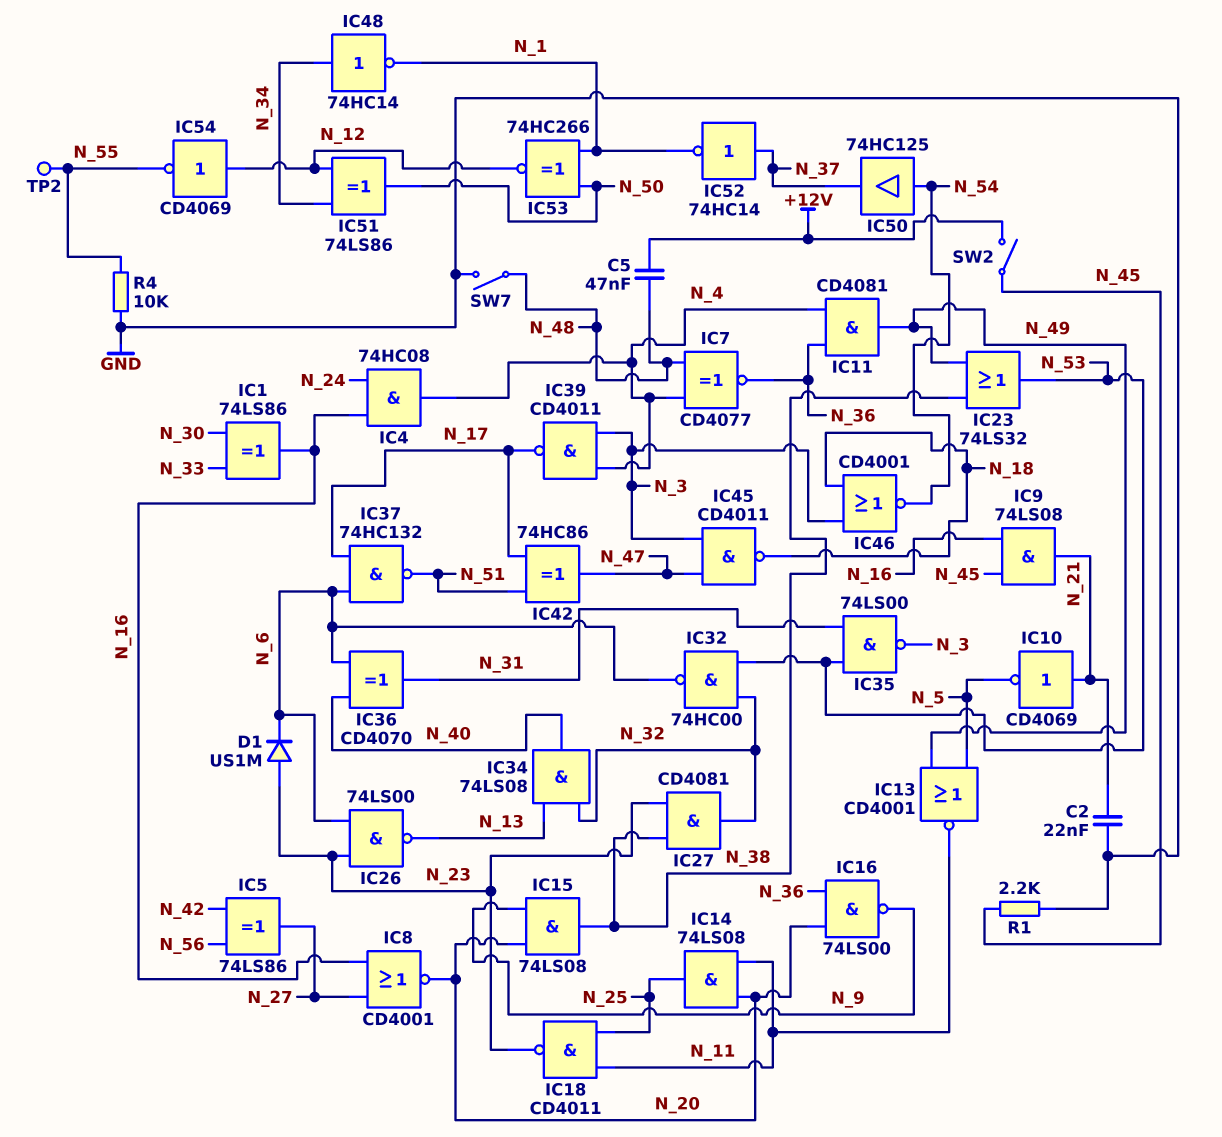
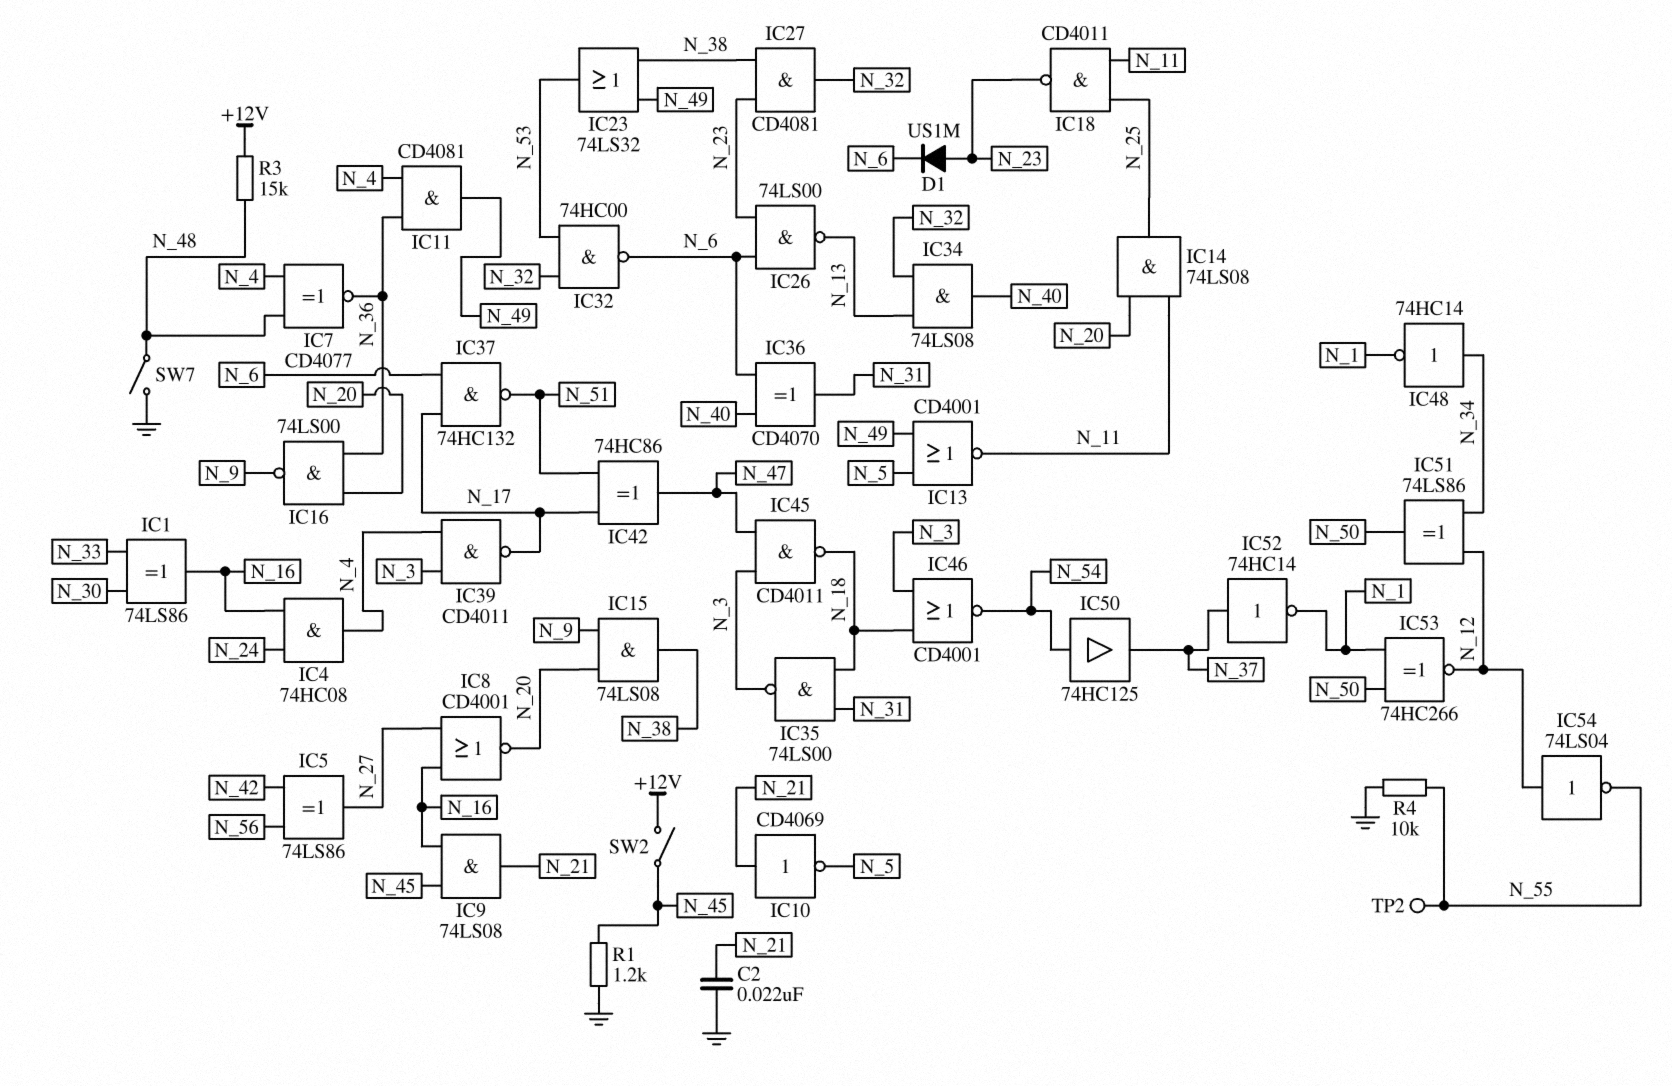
C5: 47nF (+12V, N_48) -> none
IC35: NAND 74LS00 (in N_31, in N_53, out N_3) -> NAND 74LS00 (in N_18, in N_31, out N_3)
IC54: NOT CD4069 (in N_12, out N_55) -> NOT 74LS04 (in N_12, out N_55)
R1: 2.2k (GND, N_45) -> 1.2k (GND, N_45)
R3: none -> 15k (+12V, N_48)

